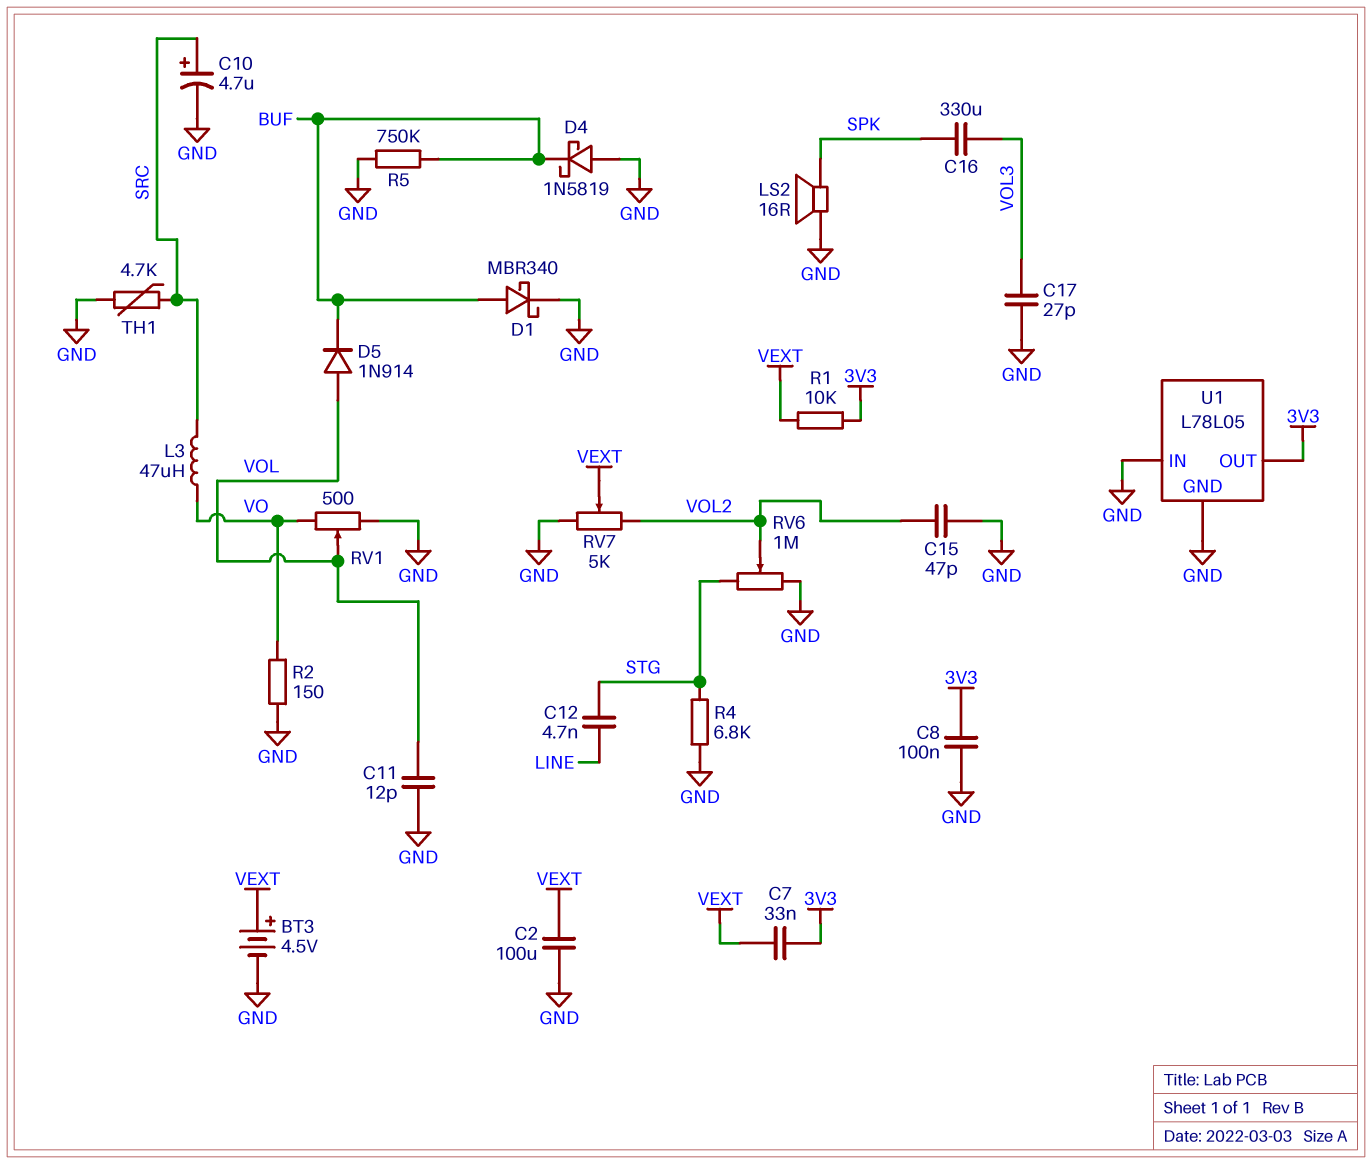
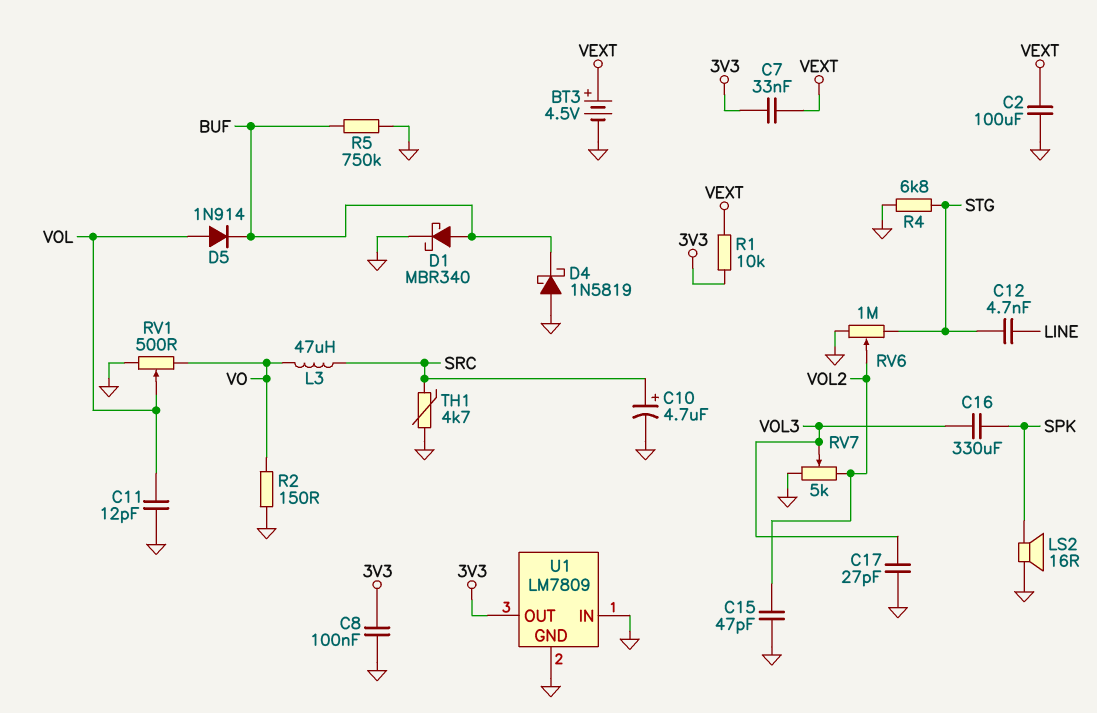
RV7: 5k (GND, VOL2, wiper VEXT) -> 5k (GND, VOL2, wiper VOL3)
U1: L78L05 -> LM7809

